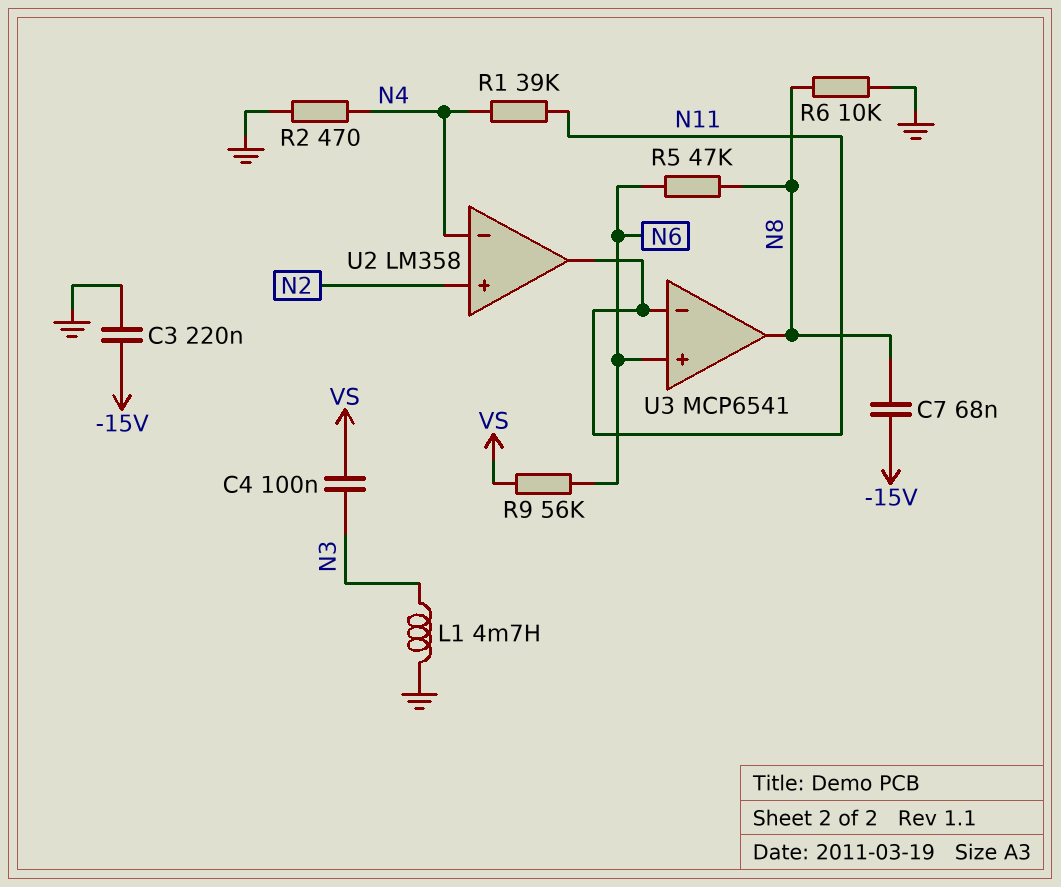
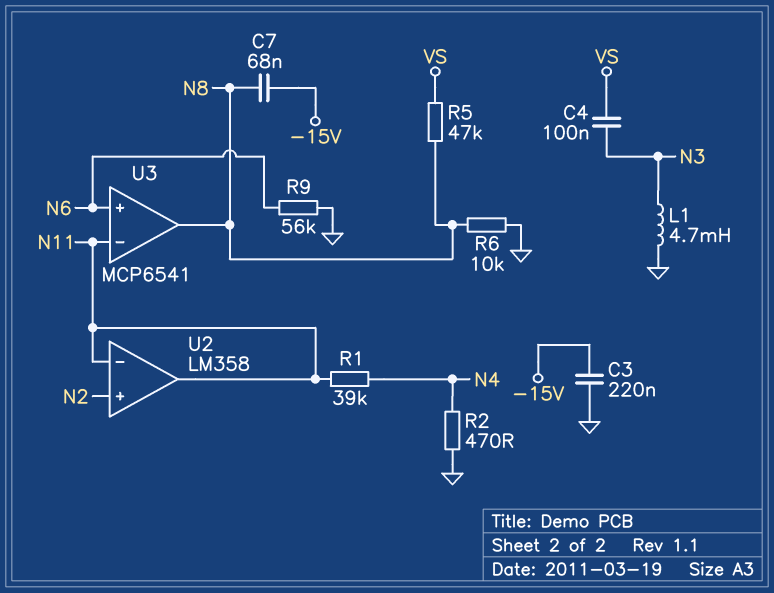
R5: 47k (N6, N8) -> 47k (N8, VS)
R9: 56k (N6, VS) -> 56k (GND, N6)
U2 pin in-: N4 -> N11

